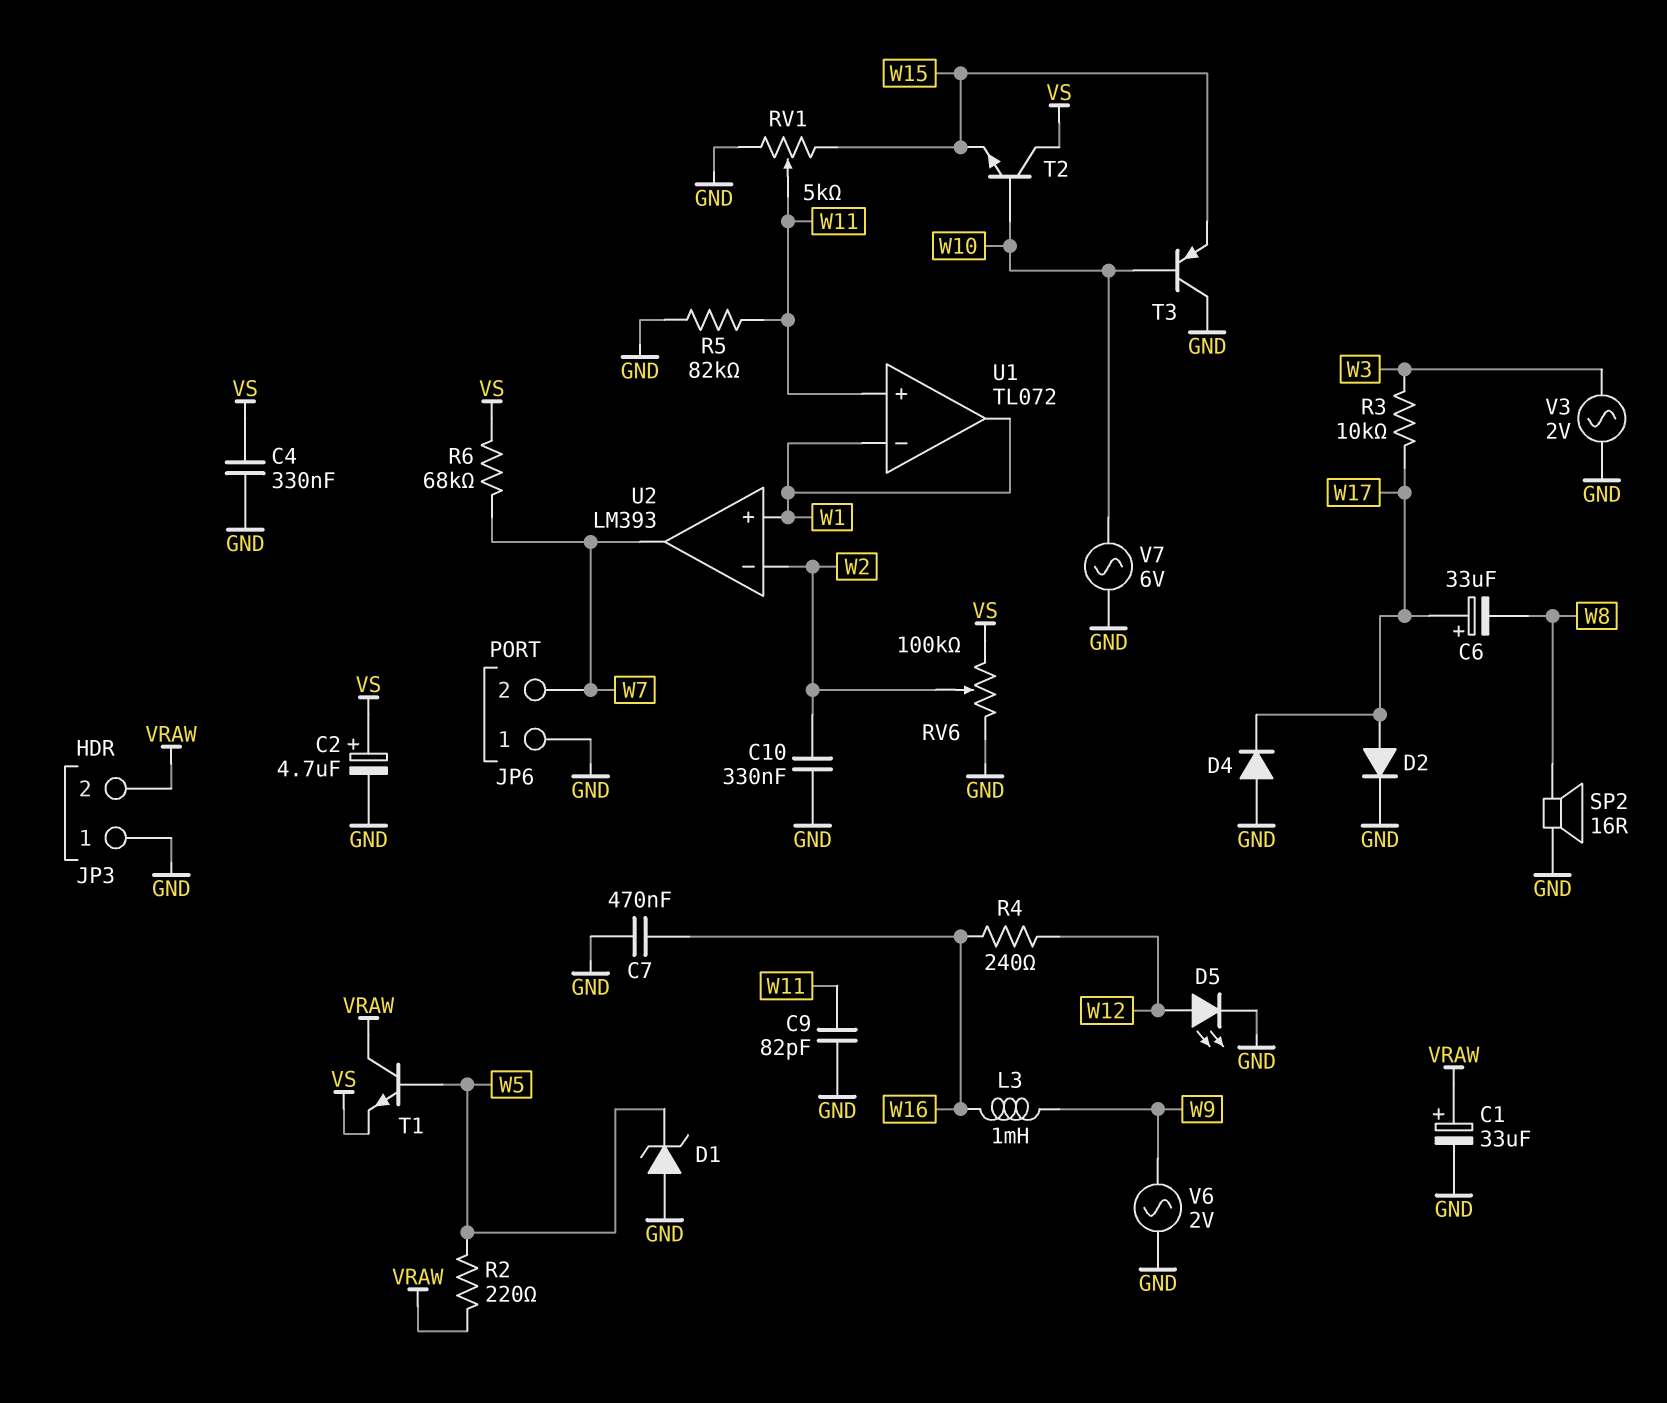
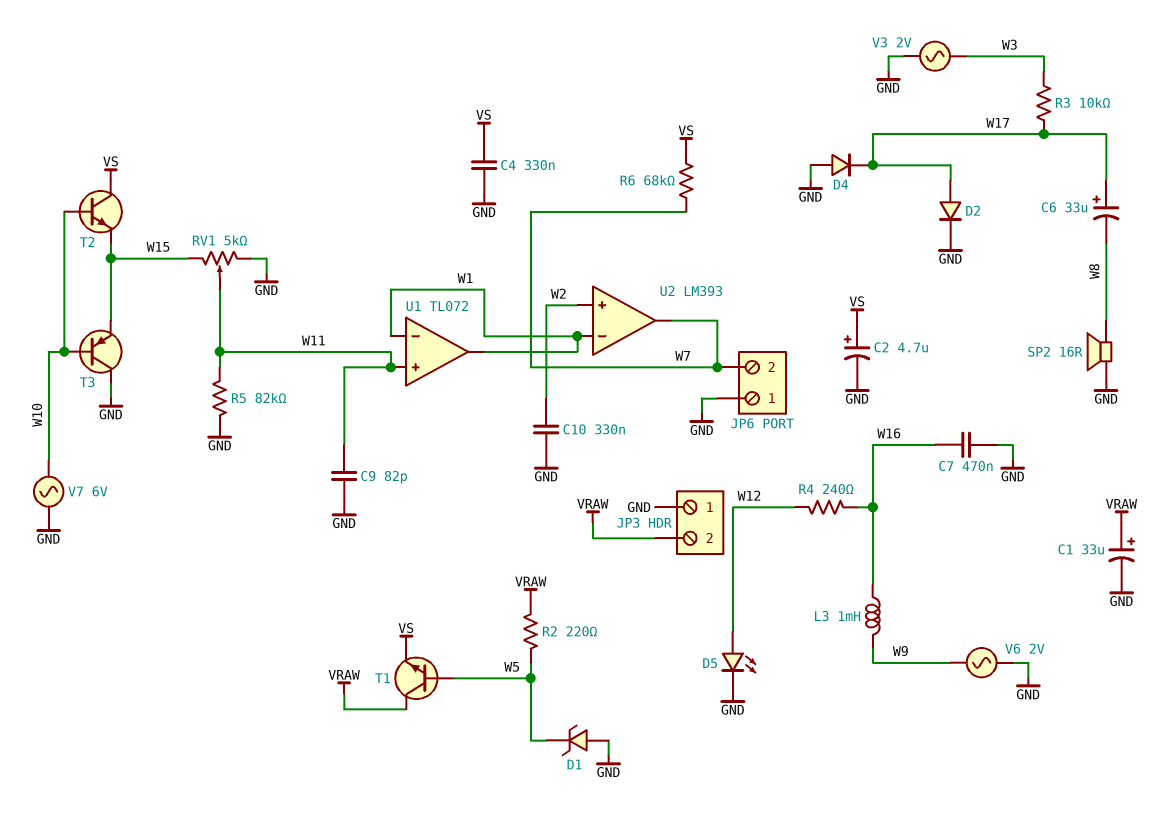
RV6: 100k (GND, VS, wiper W2) -> none
U2 pin in+: W1 -> W2
U2 pin in-: W2 -> W1

